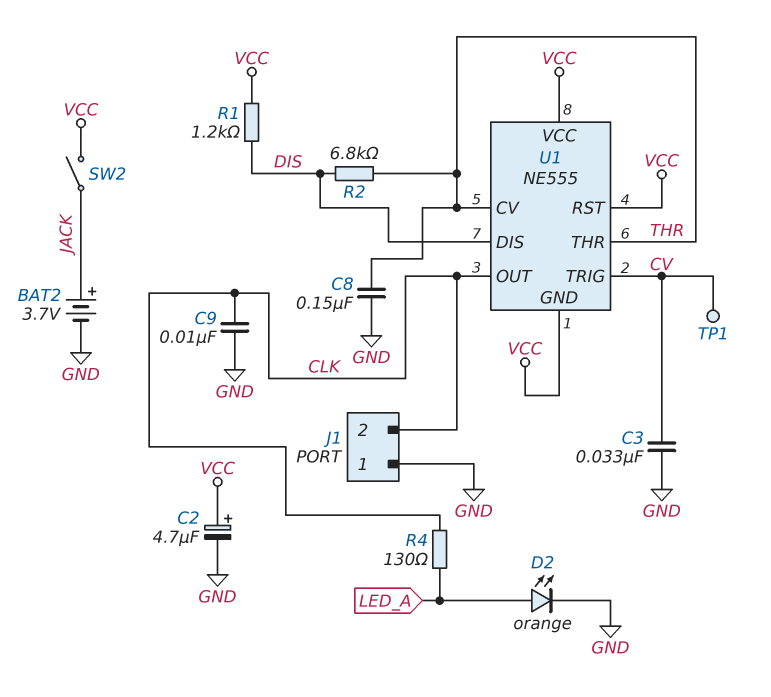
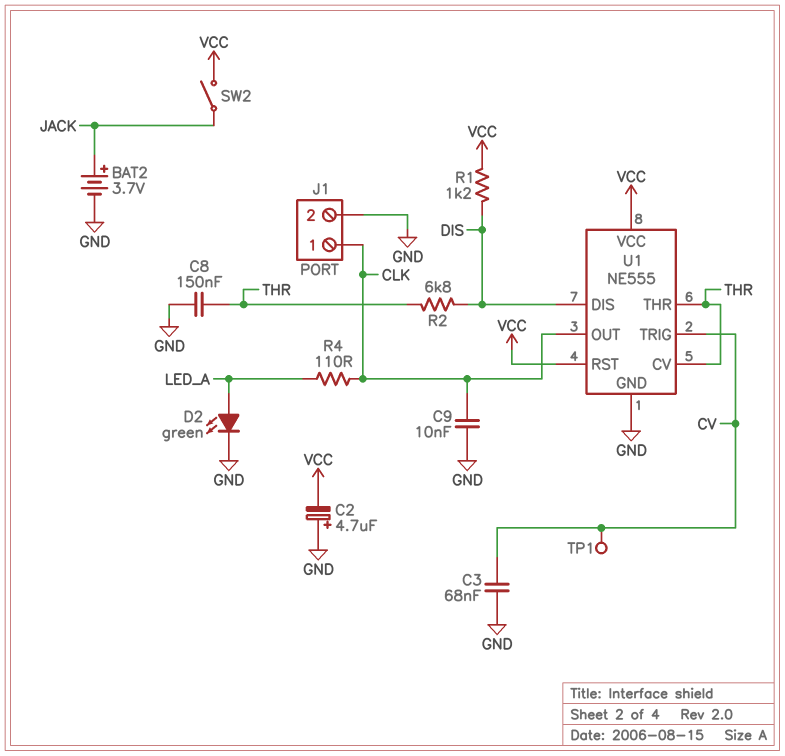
C2: 4.7uF (plus VCC, minus GND) -> 4.7uF (plus GND, minus VCC)
C3: 33nF (CV, GND) -> 68nF (CV, GND)
D2: LED orange (A LED_A, K GND) -> LED green (A LED_A, K GND)
J1 pin 1: GND -> CLK
J1 pin 2: CLK -> GND
R4: 130 (CLK, LED_A) -> 110 (CLK, LED_A)
U1 pin GND: VCC -> GND

